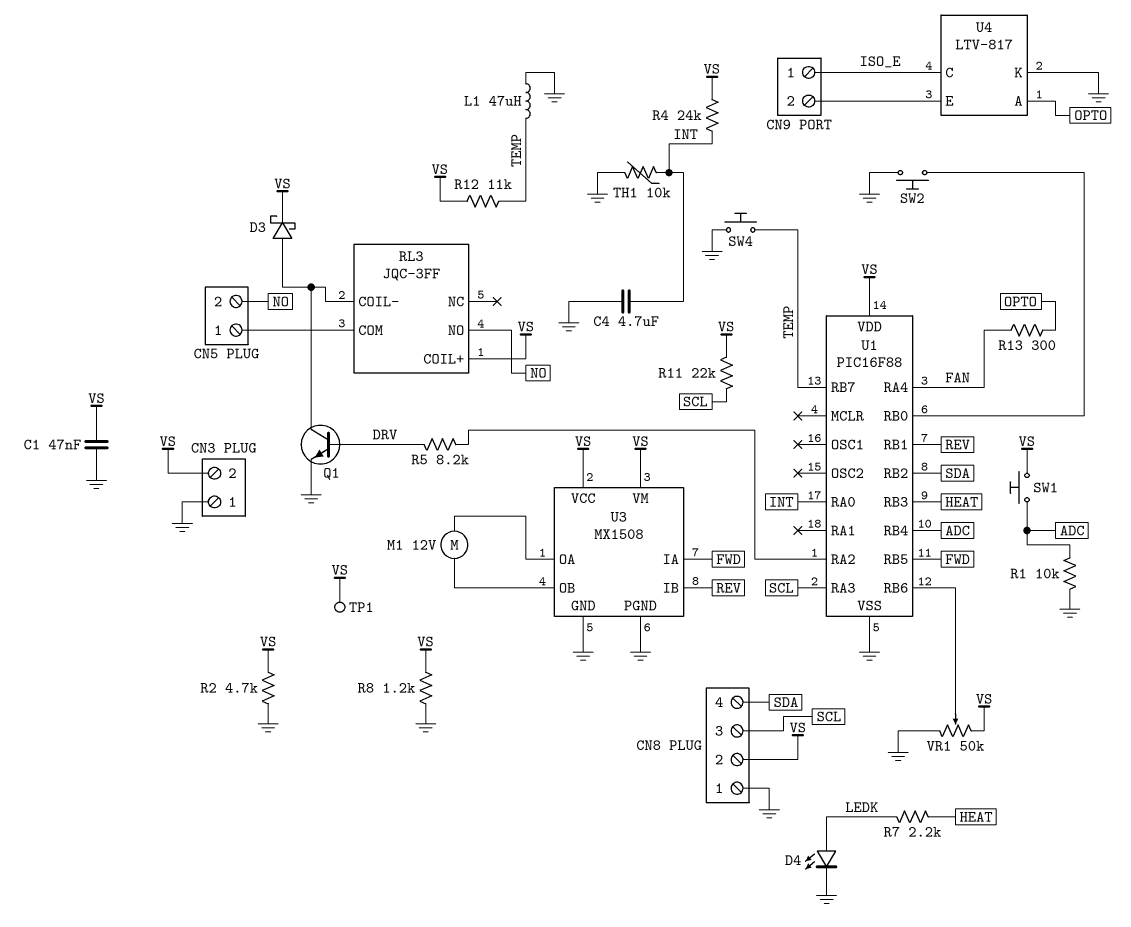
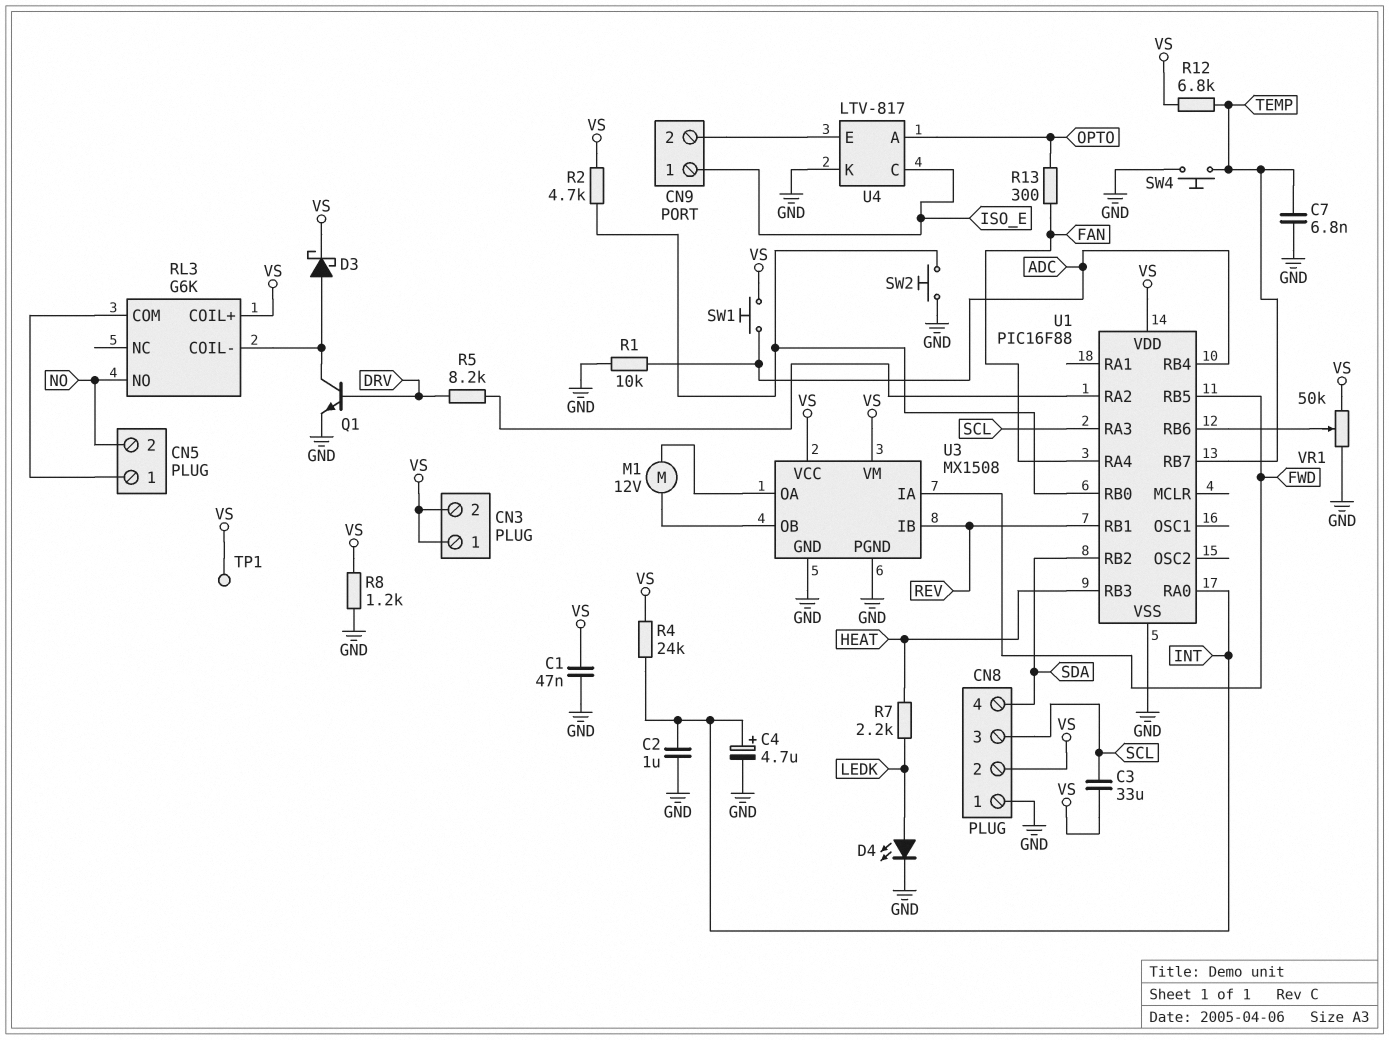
C2: none -> 1uF (GND, INT)
C3: none -> 33uF (SCL, VS)
C4: 4.7uF (GND, INT) -> 4.7uF (plus INT, minus GND)
C7: none -> 6.8nF (GND, TEMP)
CN3 pin 1: GND -> VS
L1: 47uH (GND, TEMP) -> none
R2: 4.7k (GND, VS) -> 4.7k (U1/RB0, VS)
R11: 22k (SCL, VS) -> none
R12: 11k (TEMP, VS) -> 6.8k (TEMP, VS)
RL3: JQC-3FF -> G6K
TH1: 10k (GND, INT) -> none

